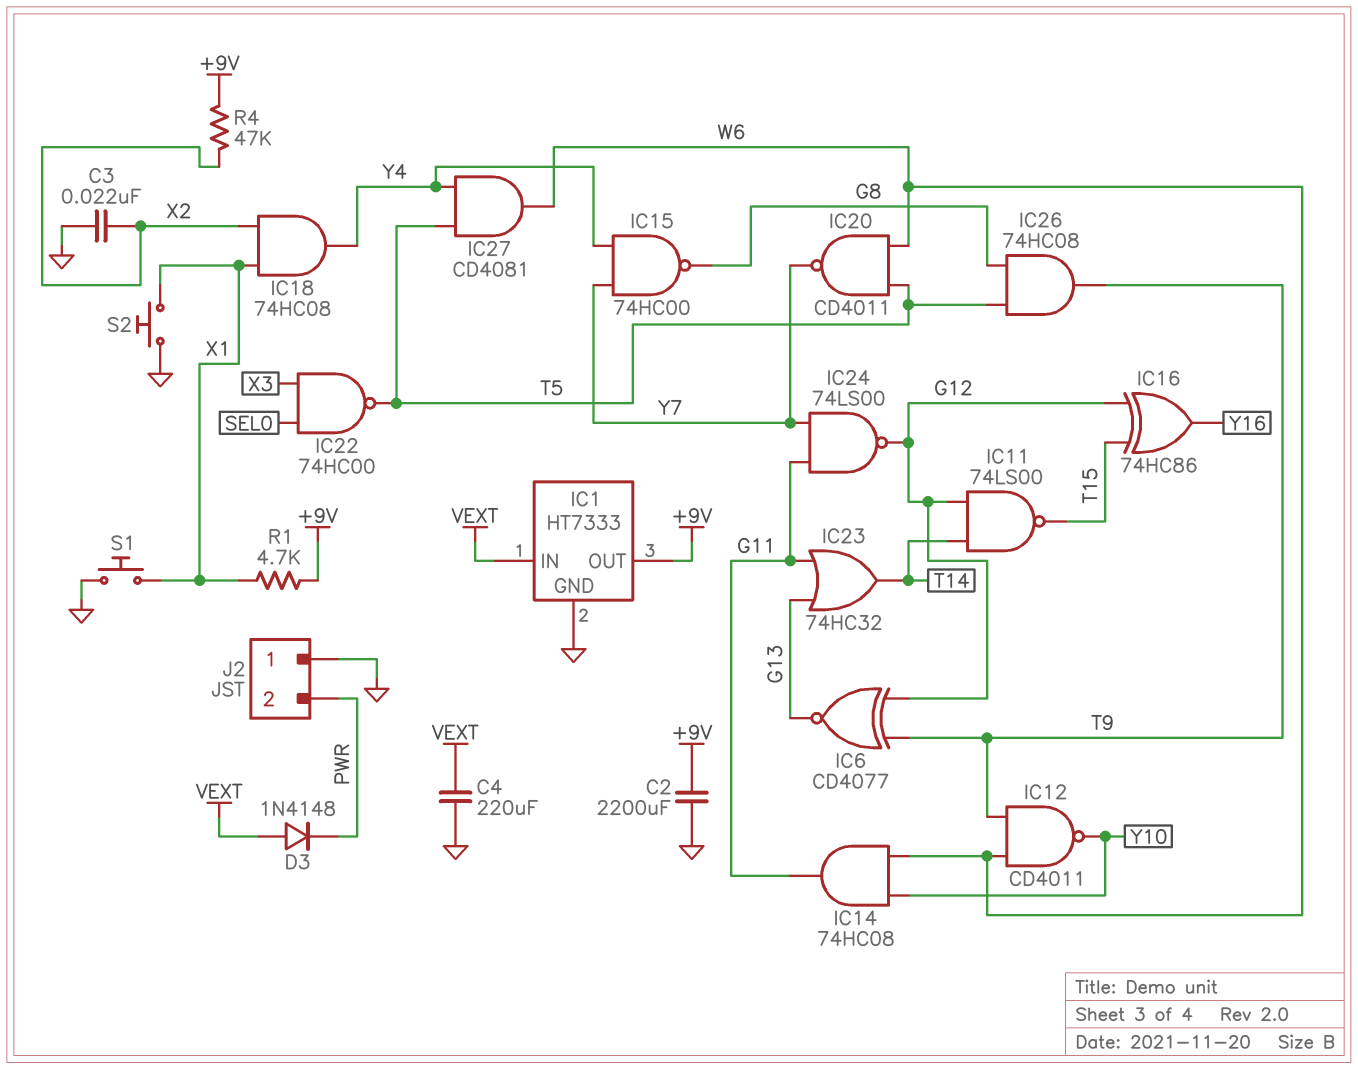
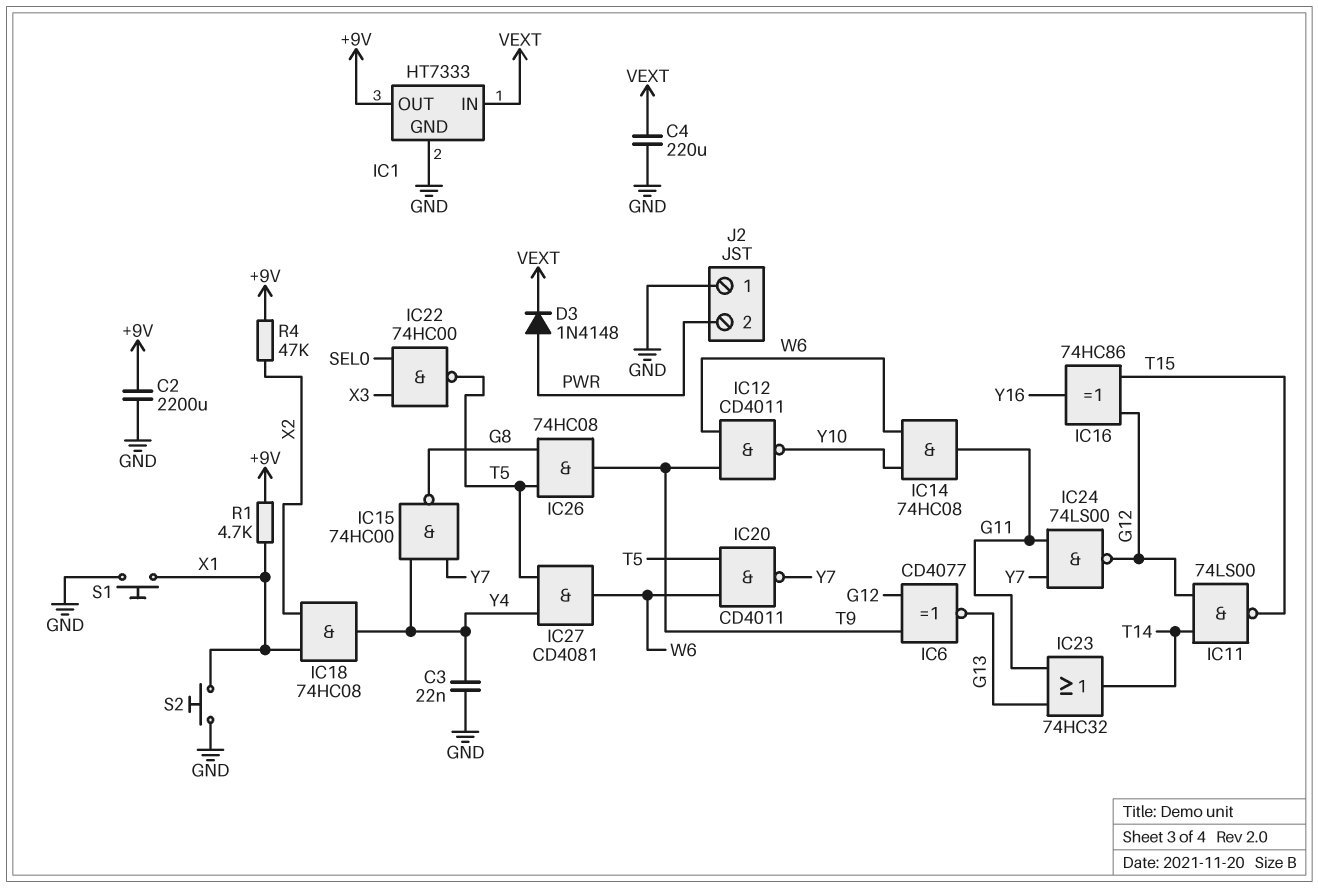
C3: 22nF (GND, X2) -> 22nF (GND, Y4)
D3: diode 1N4148 (A VEXT, K PWR) -> diode 1N4148 (A PWR, K VEXT)

